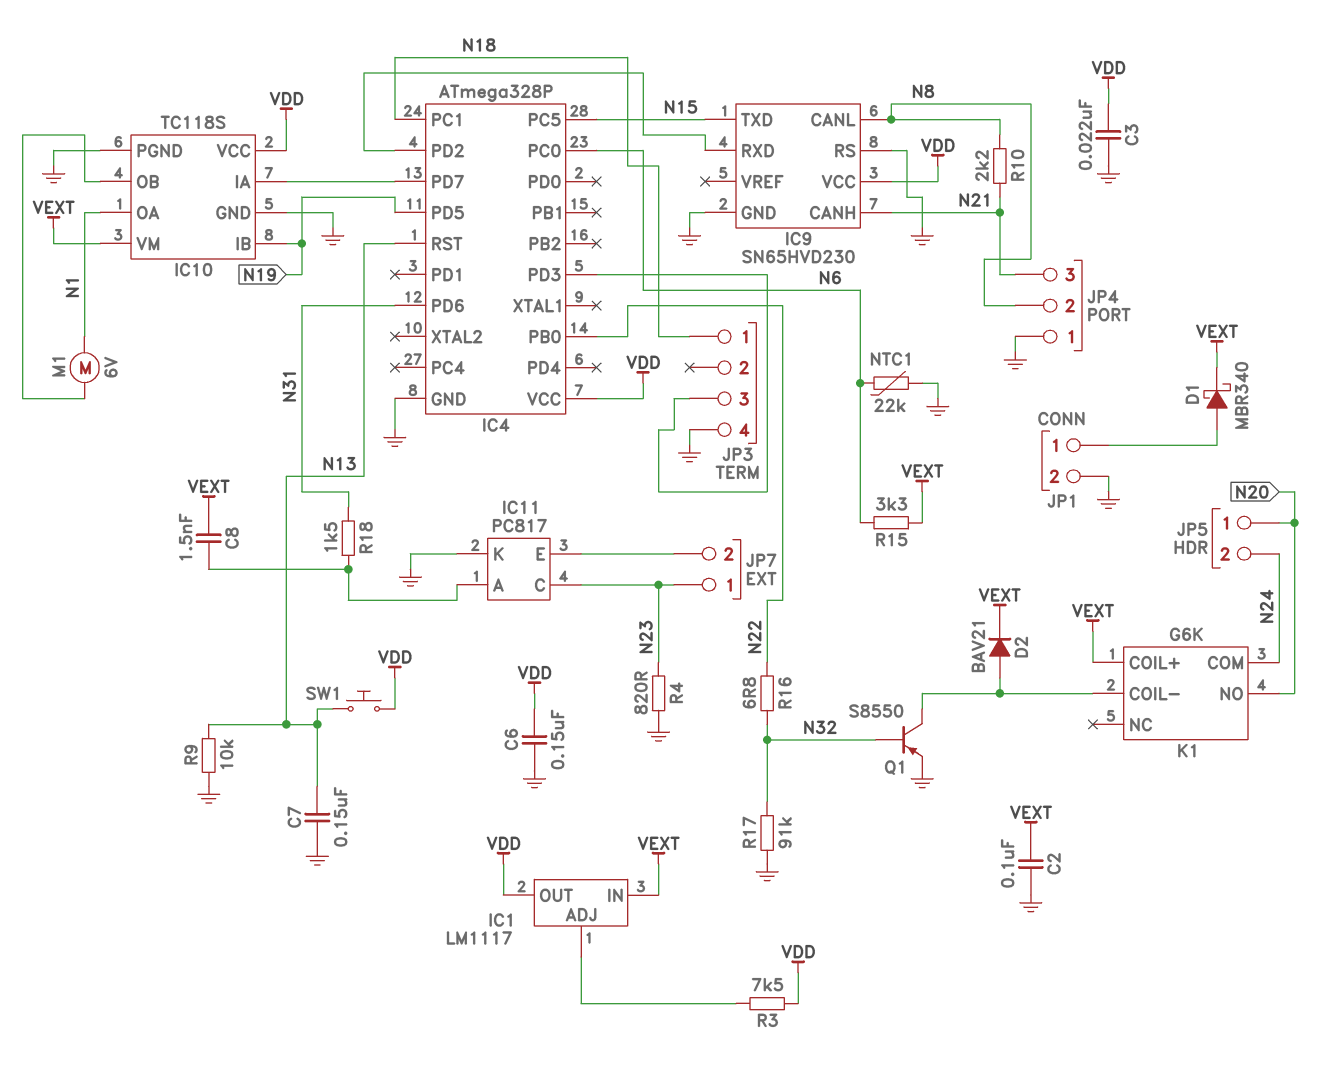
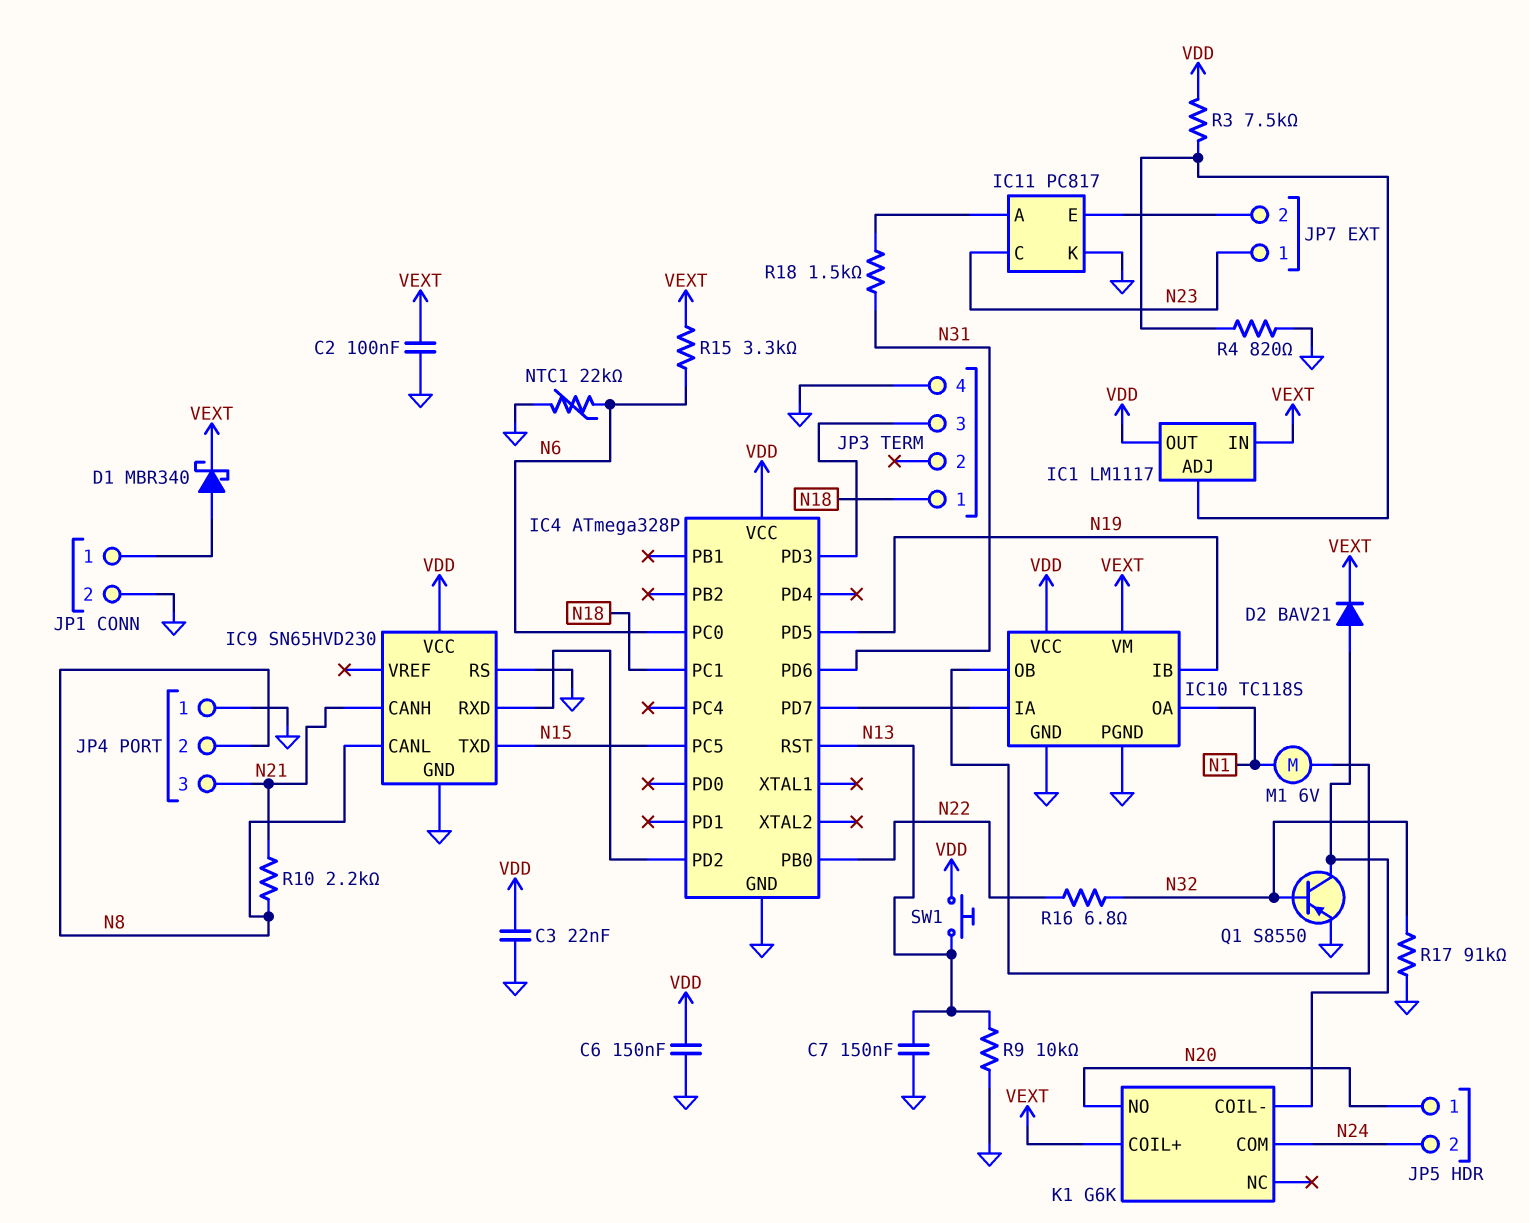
C8: 1.5nF (IC11/A, VEXT) -> none
R4: 820 (GND, N23) -> 820 (GND, IC1/ADJ)

